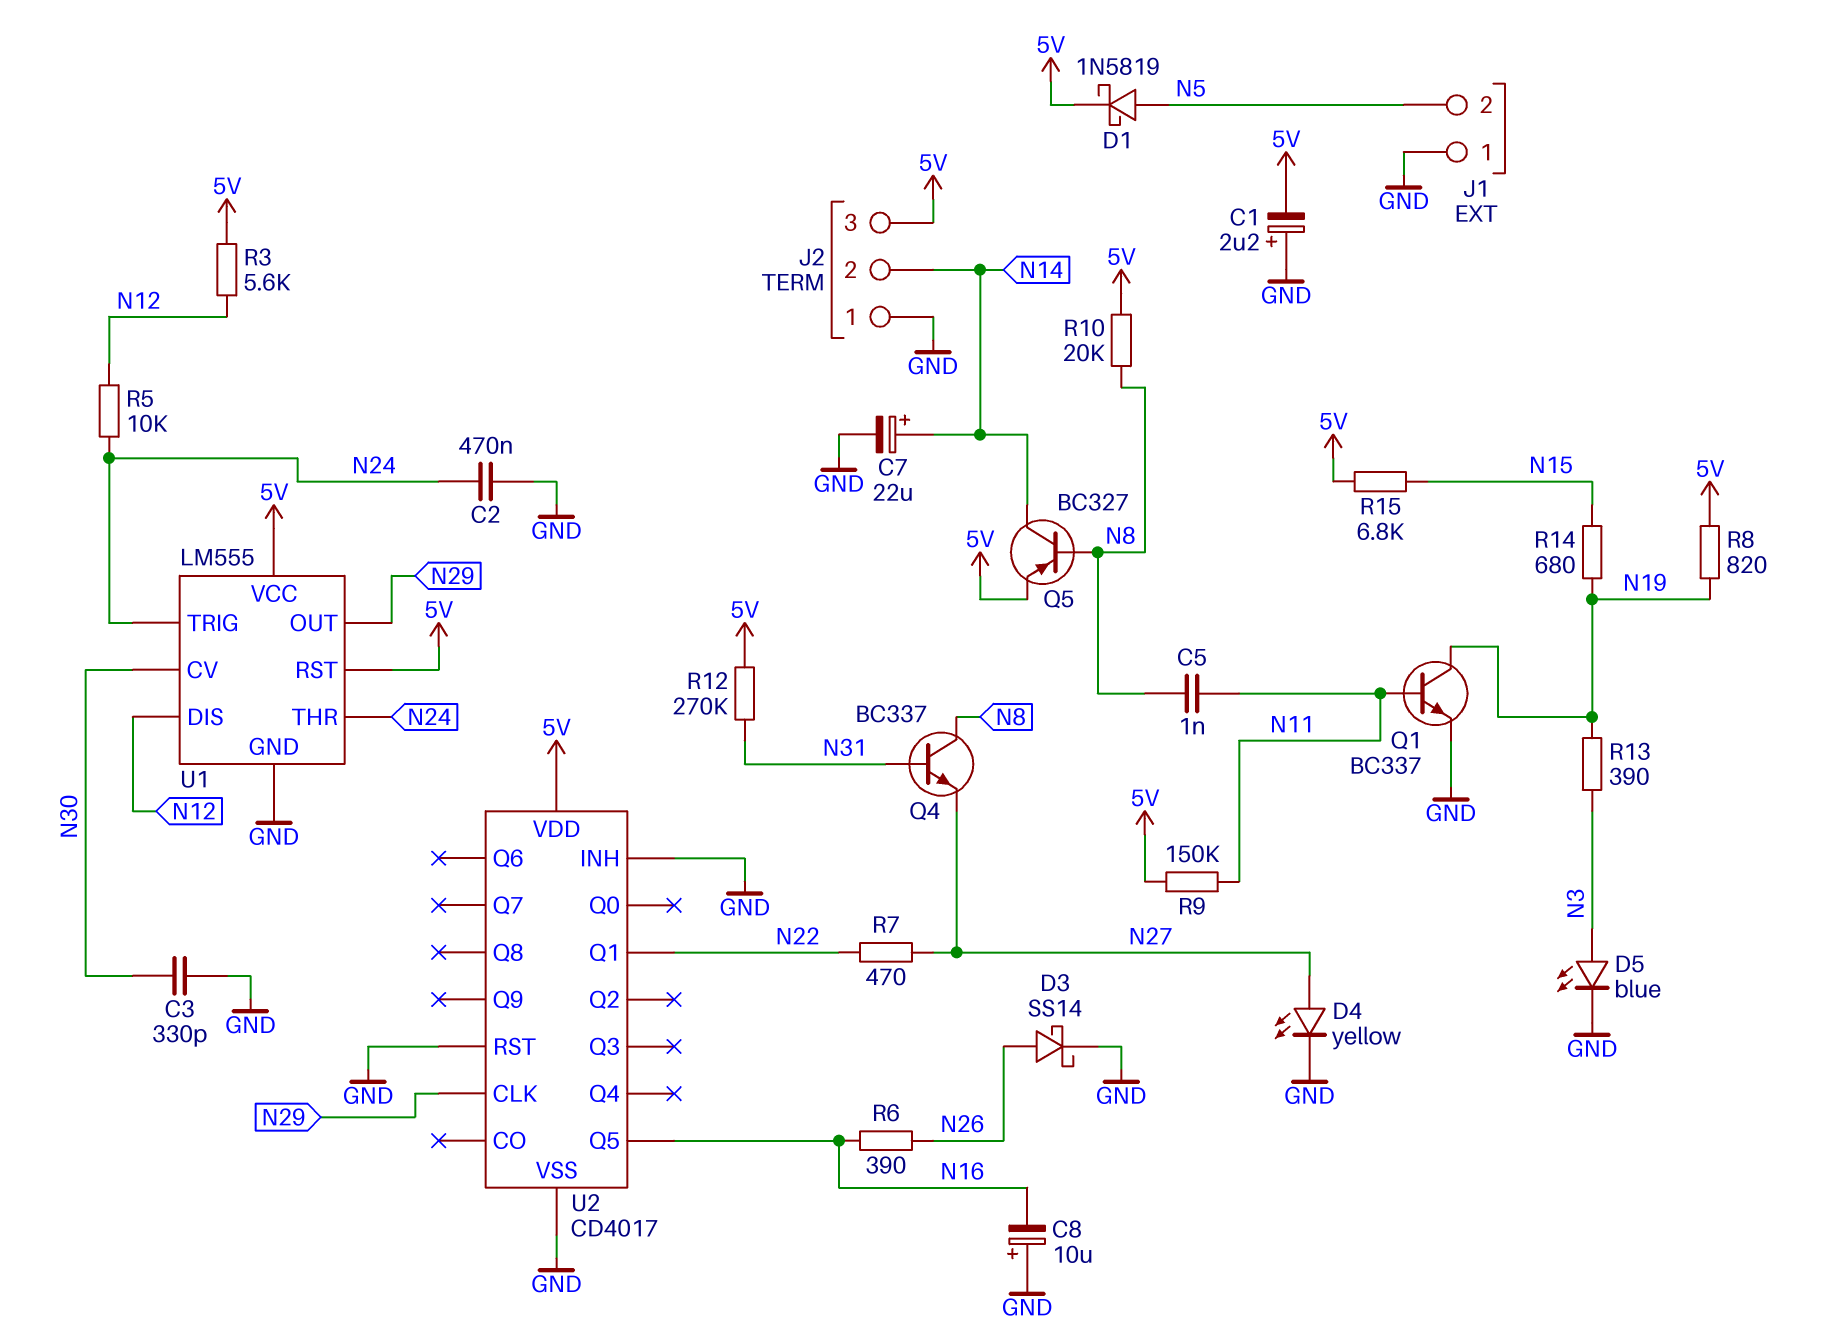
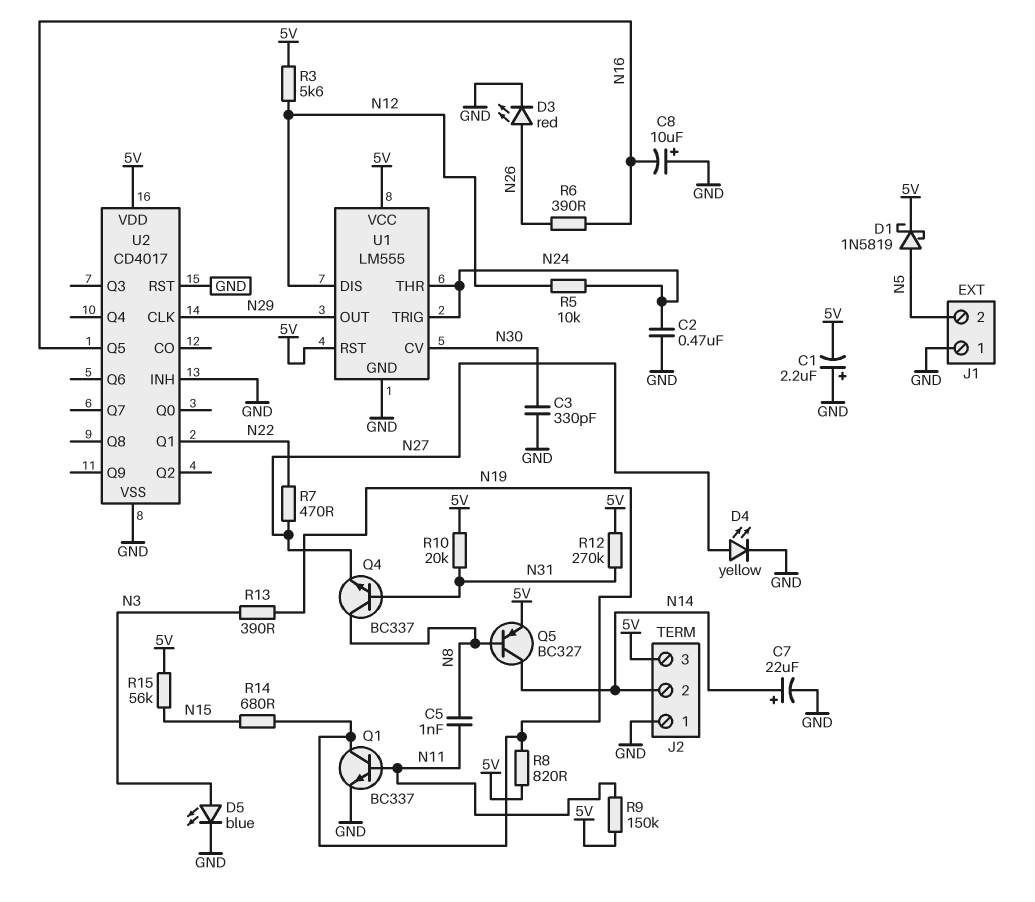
D3: schottky SS14 (A N26, K GND) -> LED red (A N26, K GND)
R10: 20k (5V, N8) -> 20k (5V, N31)
R15: 6.8k (5V, N15) -> 56k (5V, N15)

